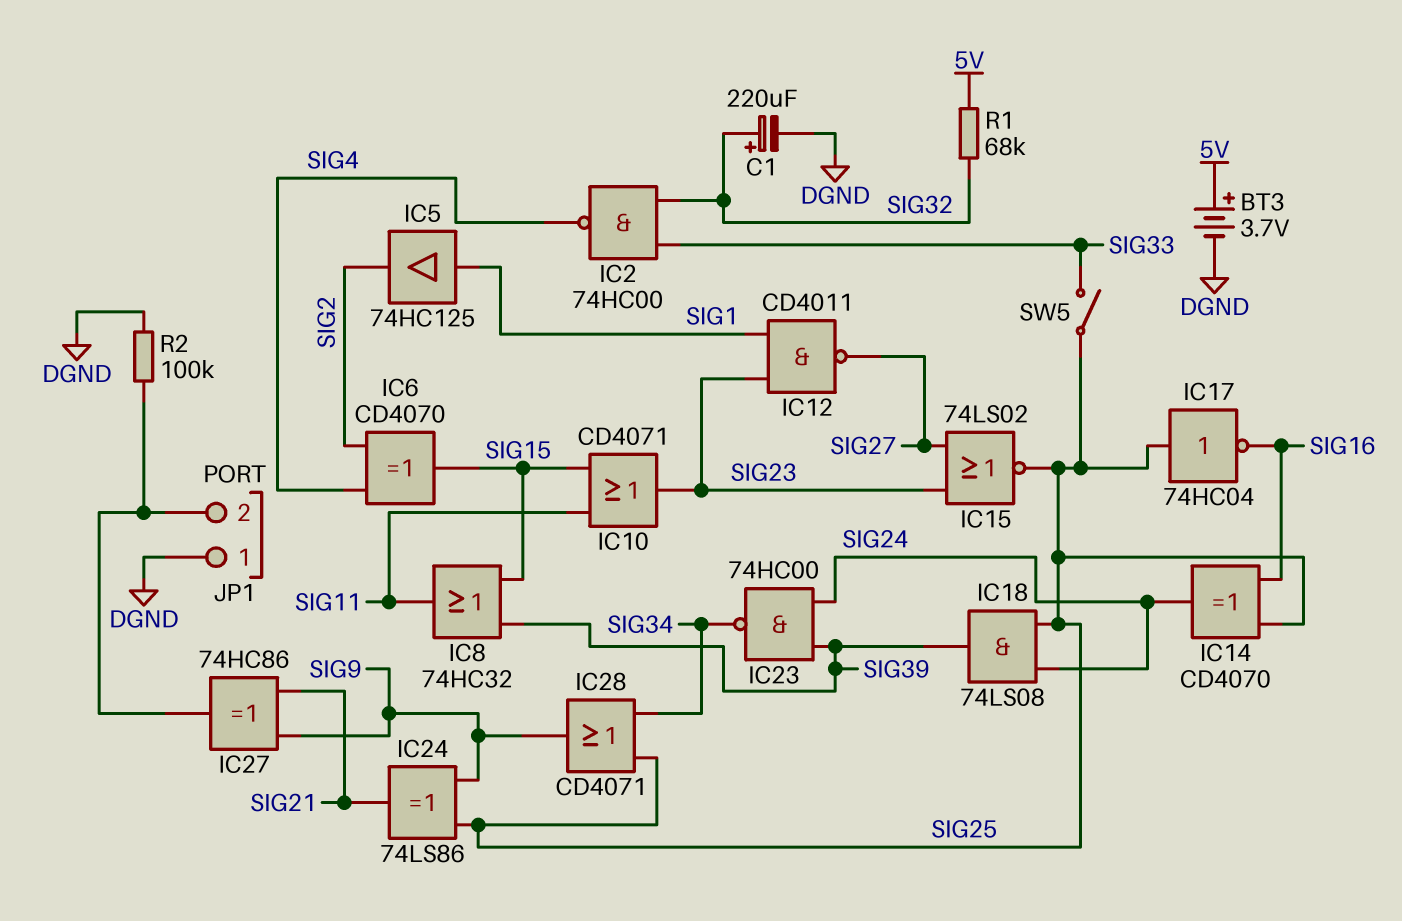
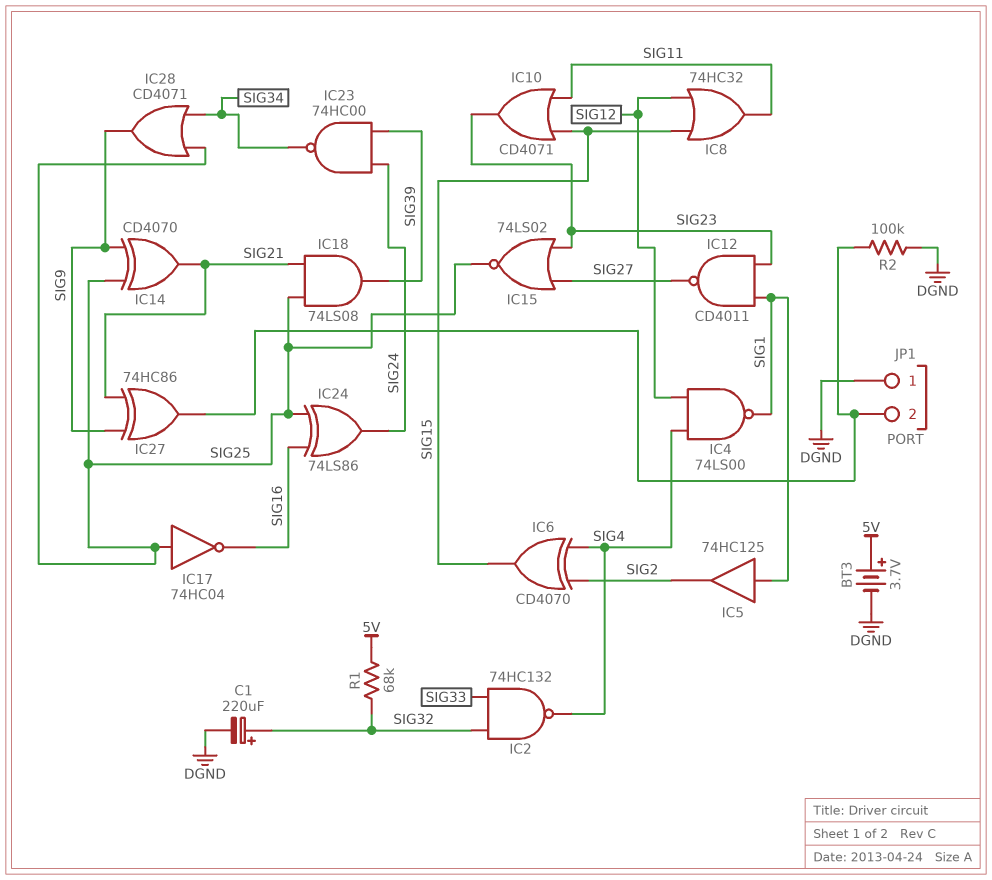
IC2: NAND 74HC00 (in SIG32, in SIG33, out SIG4) -> NAND 74HC132 (in SIG32, in SIG33, out SIG4)
IC4: none -> NAND 74LS00 (in SIG4, in SIG12, out SIG1)
IC8: OR 74HC32 (in SIG15, in SIG39, out SIG11) -> OR 74HC32 (in SIG12, in SIG15, out SIG11)
IC14: XOR CD4070 (in SIG16, in SIG25, out SIG24) -> XOR CD4070 (in SIG9, in SIG25, out SIG21)
IC18: AND 74LS08 (in SIG24, in SIG25, out SIG39) -> AND 74LS08 (in SIG21, in SIG25, out SIG39)
IC24: XOR 74LS86 (in SIG9, in SIG25, out SIG21) -> XOR 74LS86 (in SIG16, in SIG25, out SIG24)
SW5: switch (SIG25, SIG33) -> none

